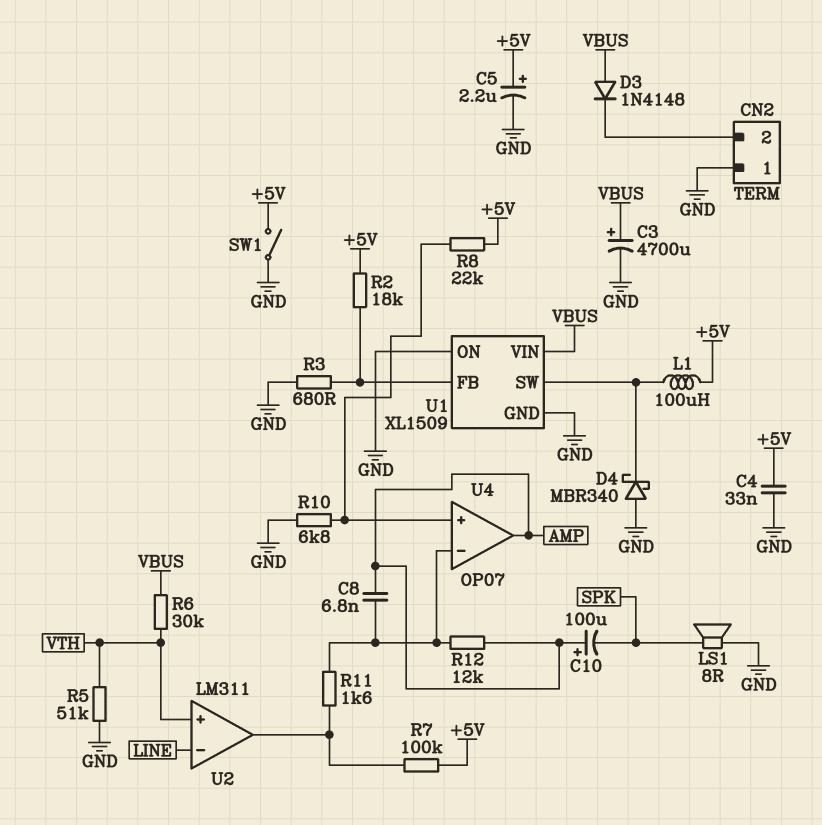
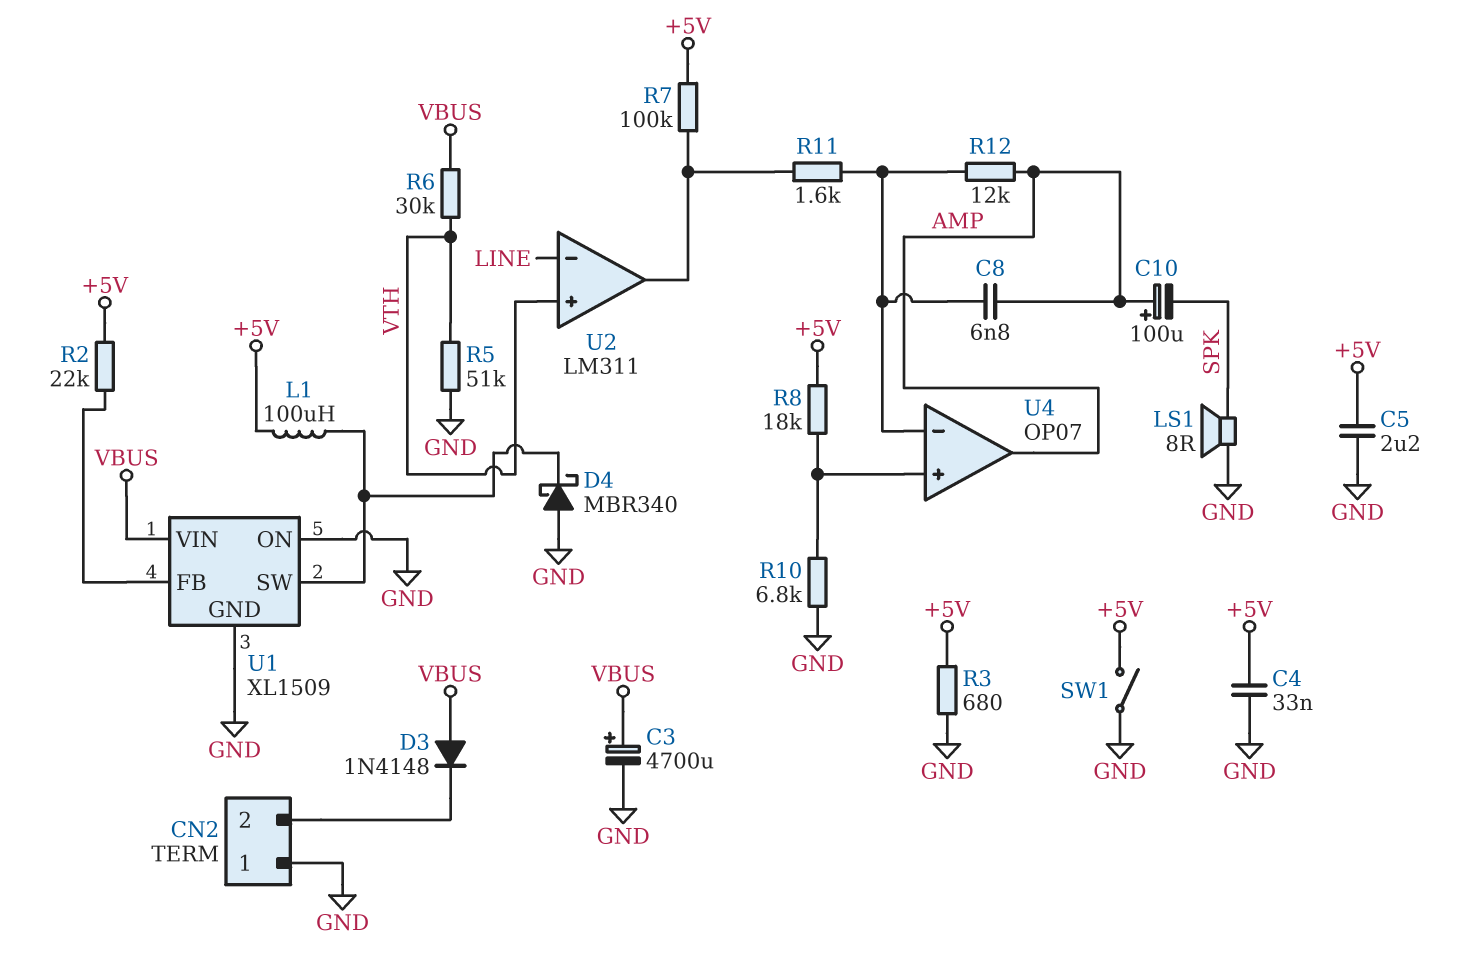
C5: 2.2uF (plus +5V, minus GND) -> 2.2uF (+5V, GND)
R2: 18k (+5V, U1/FB) -> 22k (+5V, U1/FB)
R3: 680 (GND, U1/FB) -> 680 (+5V, GND)
R8: 22k (+5V, U4/in+) -> 18k (+5V, U4/in+)

